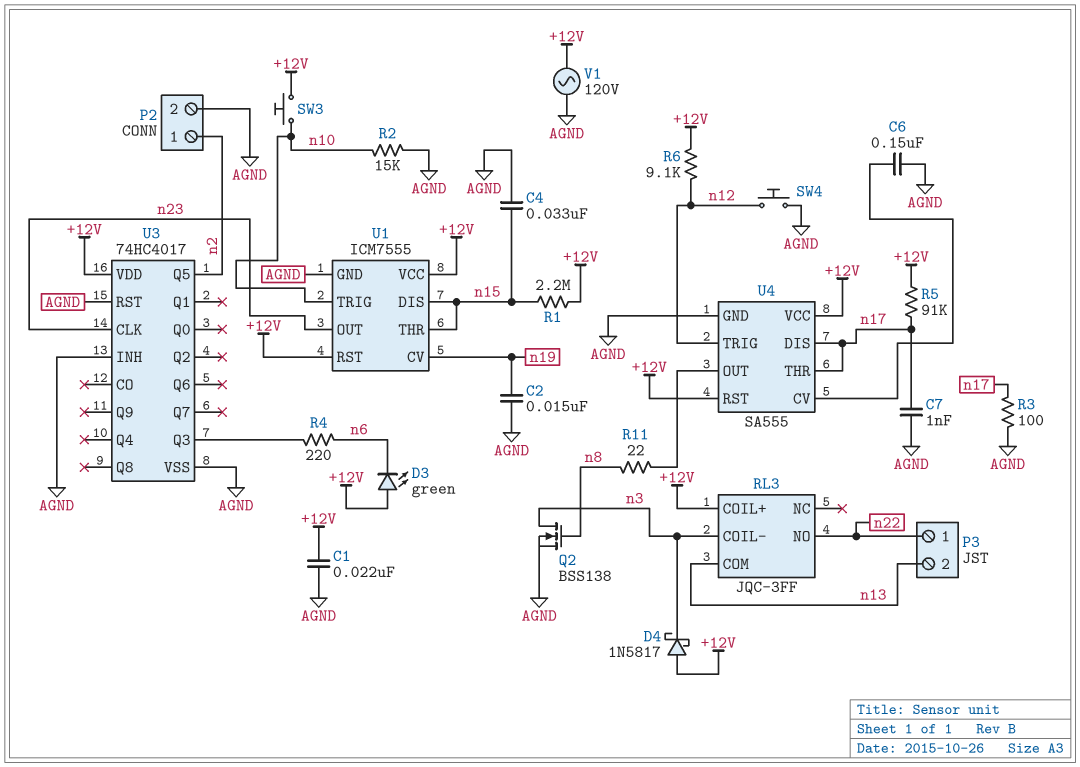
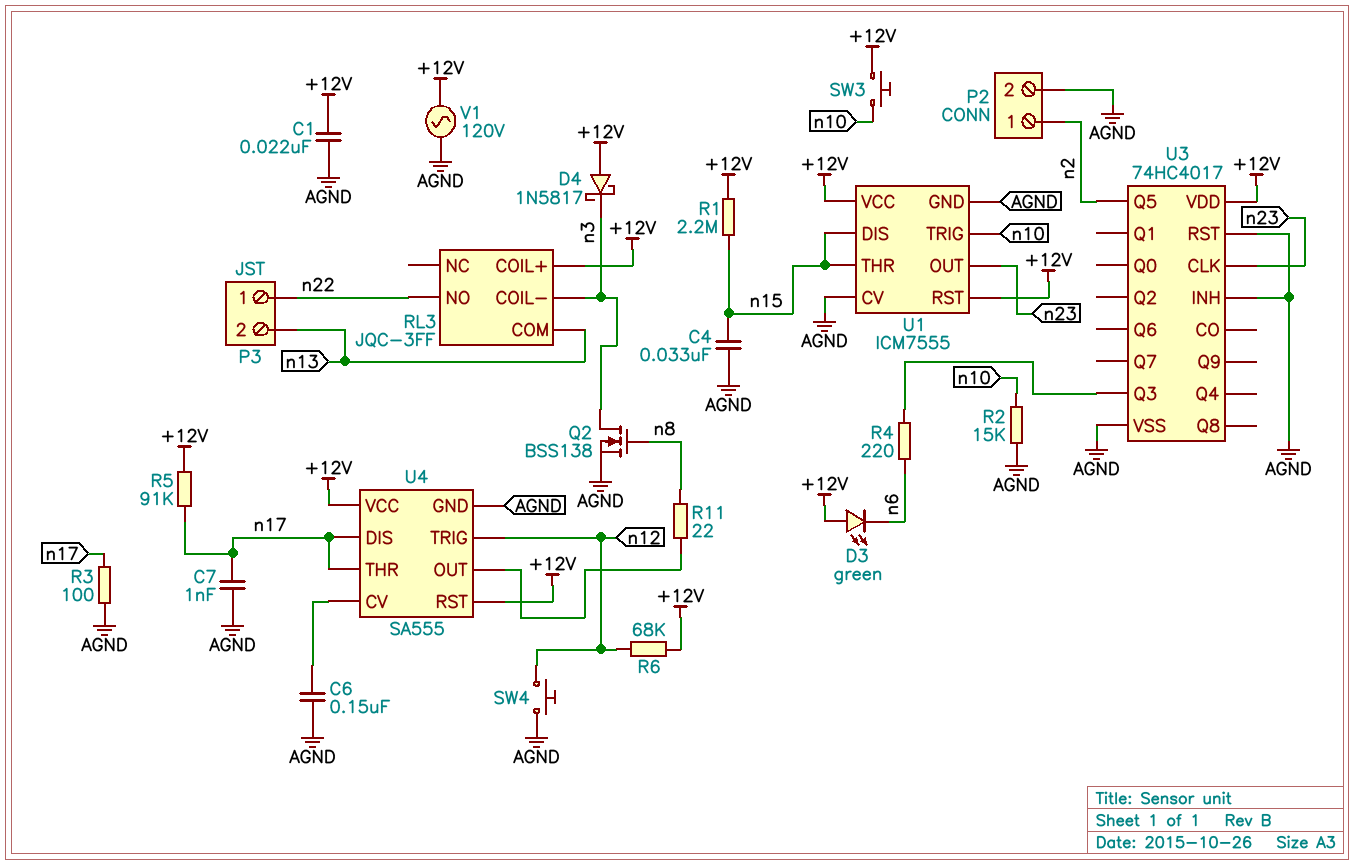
C2: 15nF (AGND, n19) -> none
R6: 9.1k (+12V, n12) -> 68k (+12V, n12)
U1 pin CV: n19 -> AGND

